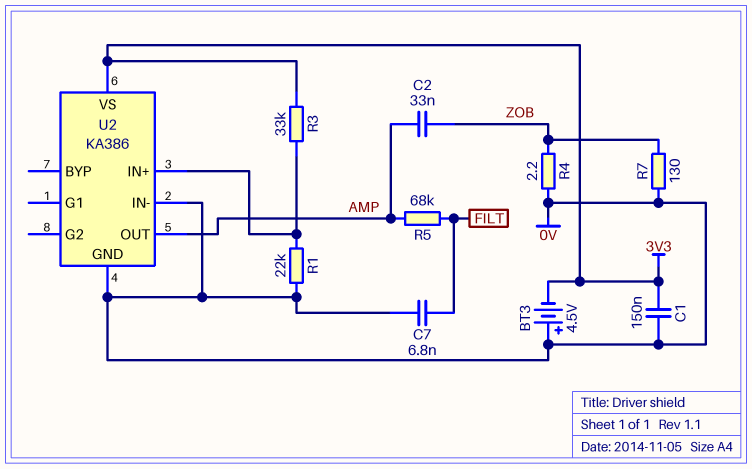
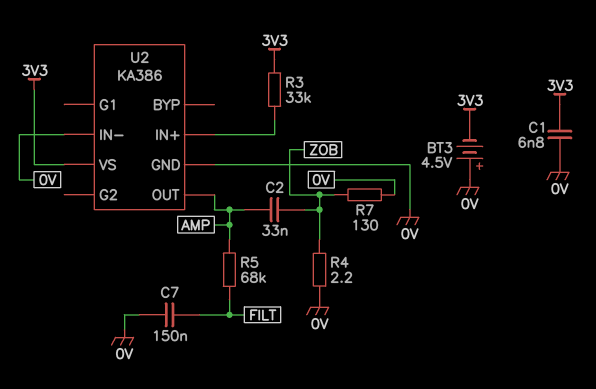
C1: 150nF (0V, 3V3) -> 6.8nF (0V, 3V3)
C7: 6.8nF (0V, FILT) -> 150nF (0V, FILT)
R1: 22k (0V, U2/IN+) -> none

